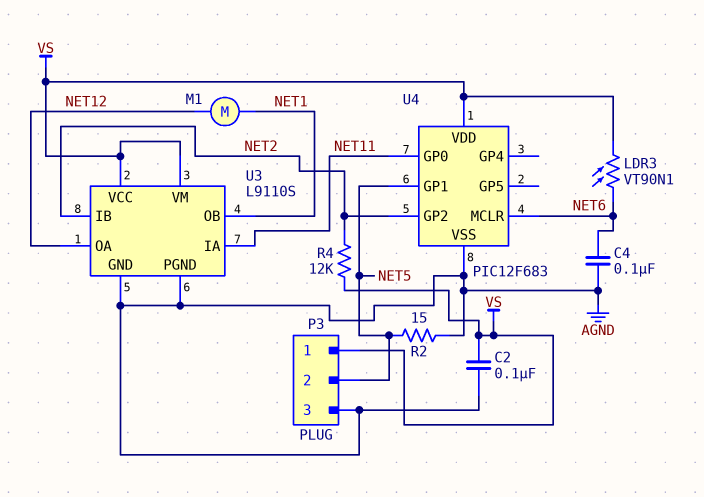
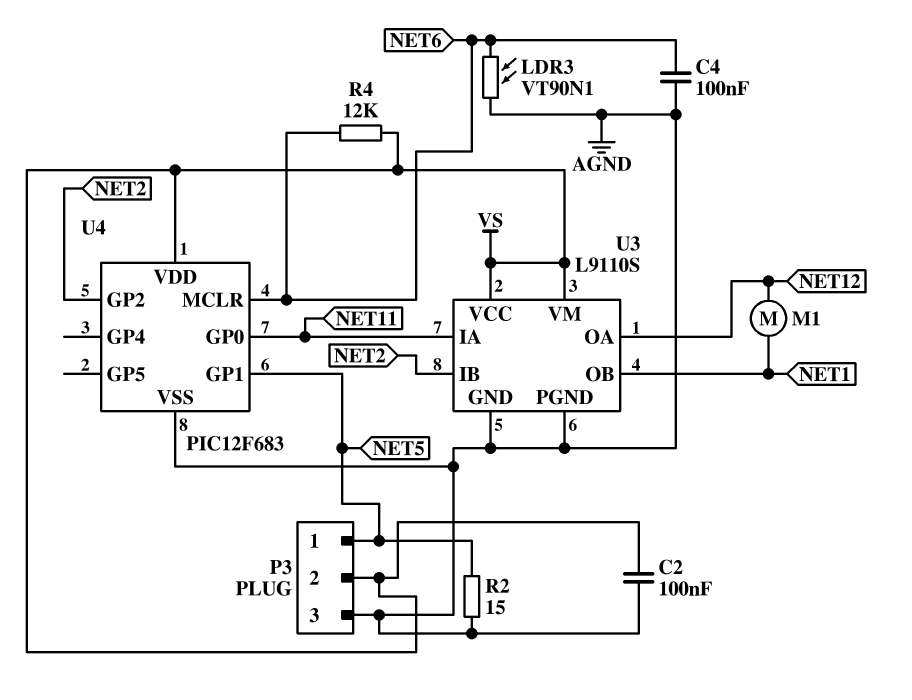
LDR3: VT90N1 (NET6, VS) -> VT90N1 (AGND, NET6)
P3 pin 1: VS -> NET5
P3 pin 2: NET5 -> VS
R4: 12k (NET2, VS) -> 12k (NET6, VS)

